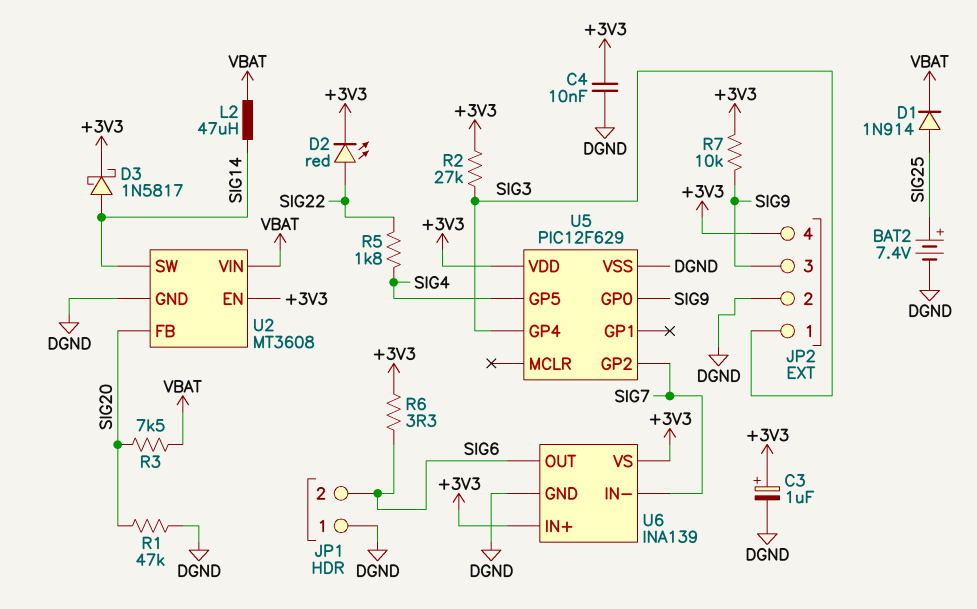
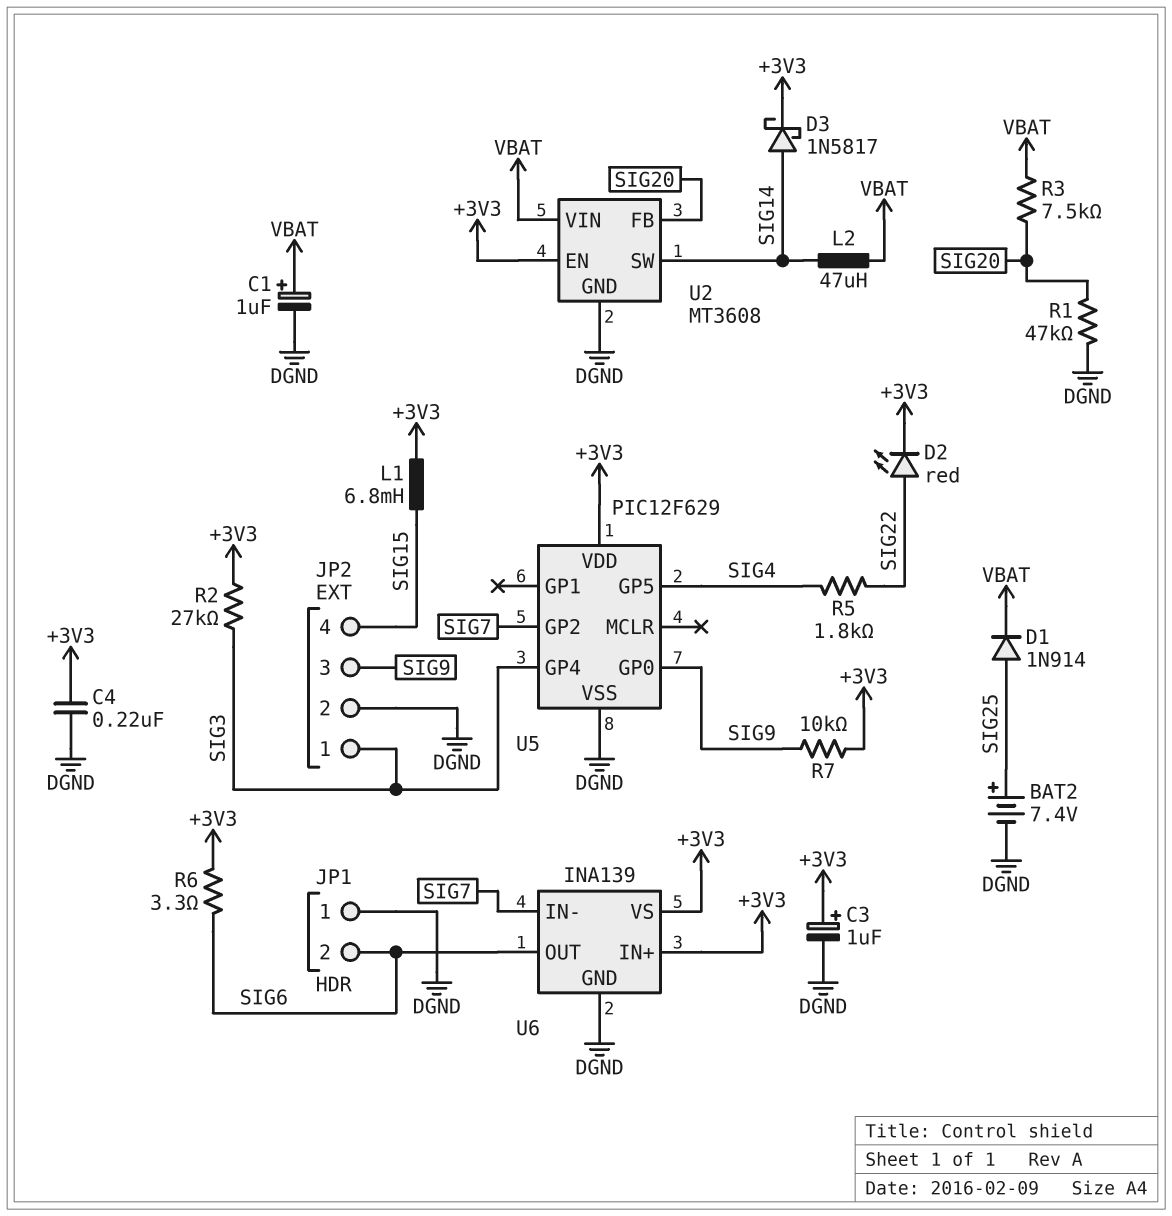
C1: none -> 1uF (plus VBAT, minus DGND)
C4: 10nF (+3V3, DGND) -> 220nF (+3V3, DGND)
JP2 pin 4: +3V3 -> SIG15
L1: none -> 6.8mH (+3V3, SIG15)

